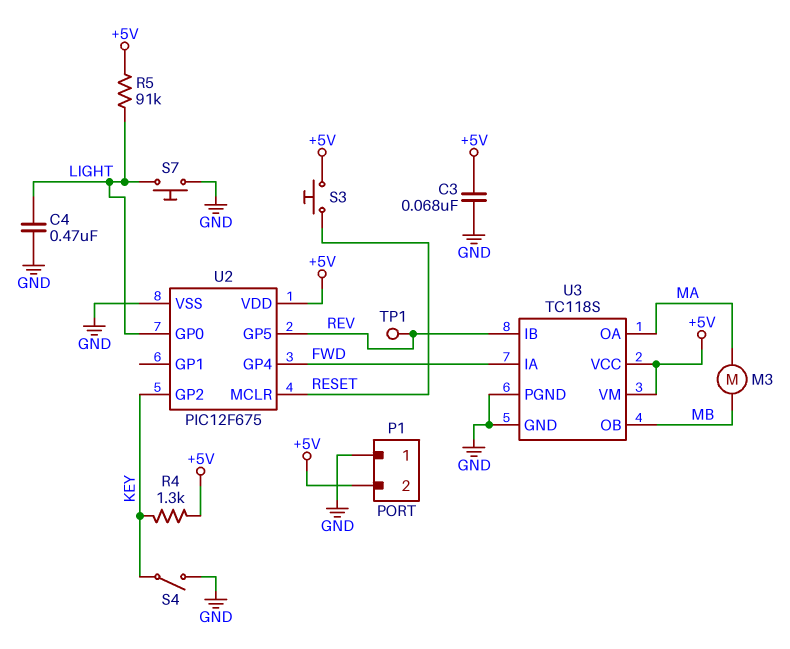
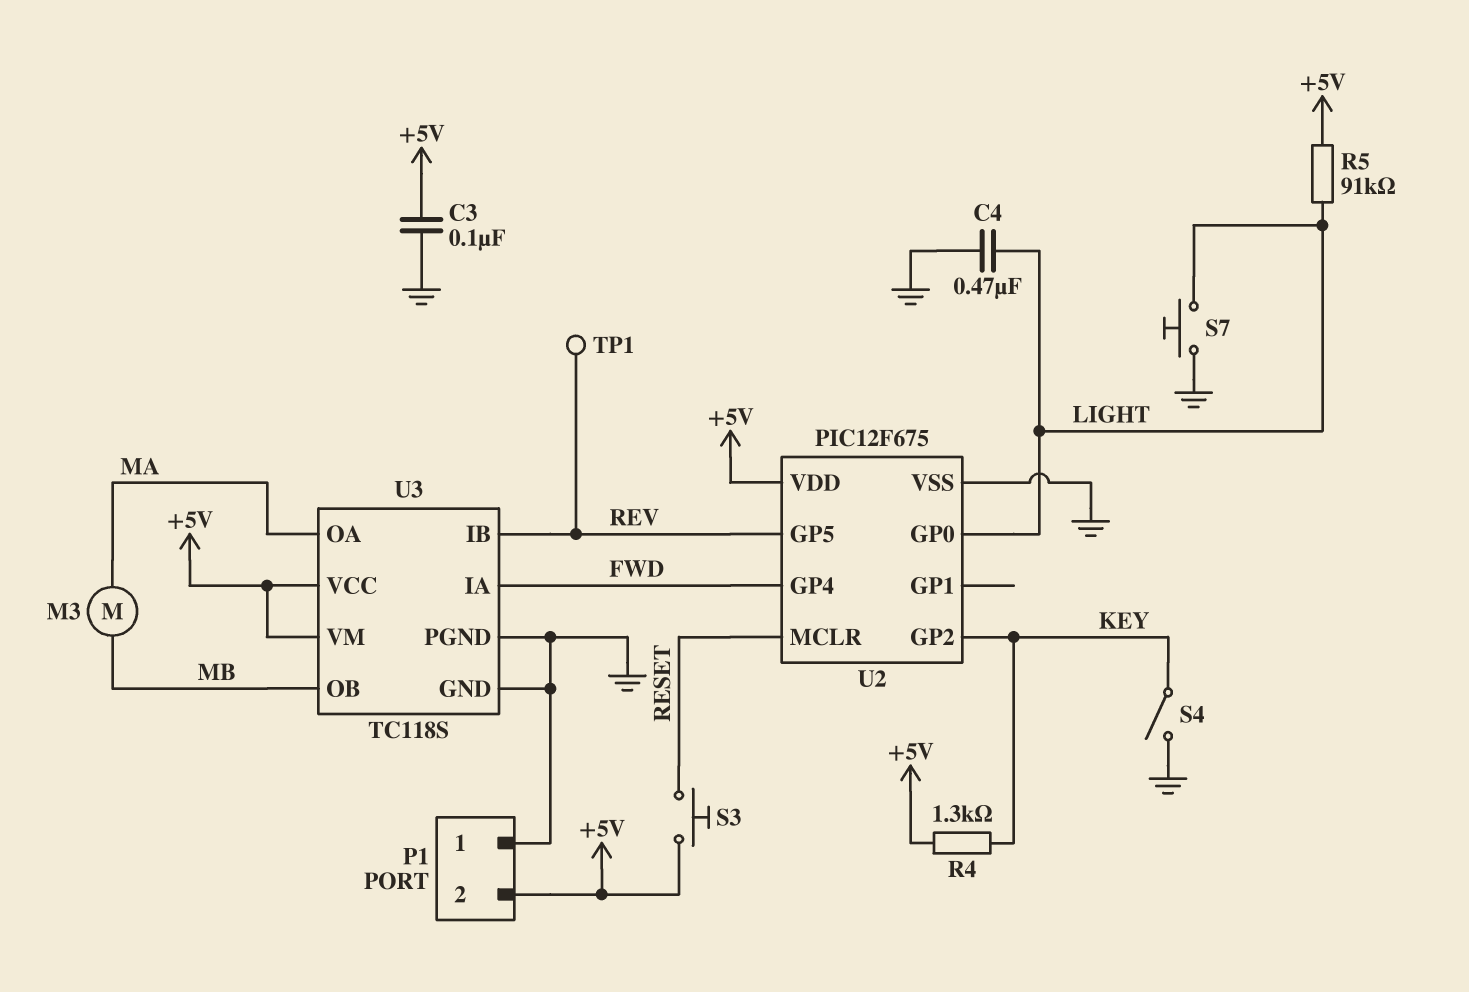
C3: 68nF (+5V, GND) -> 100nF (+5V, GND)

